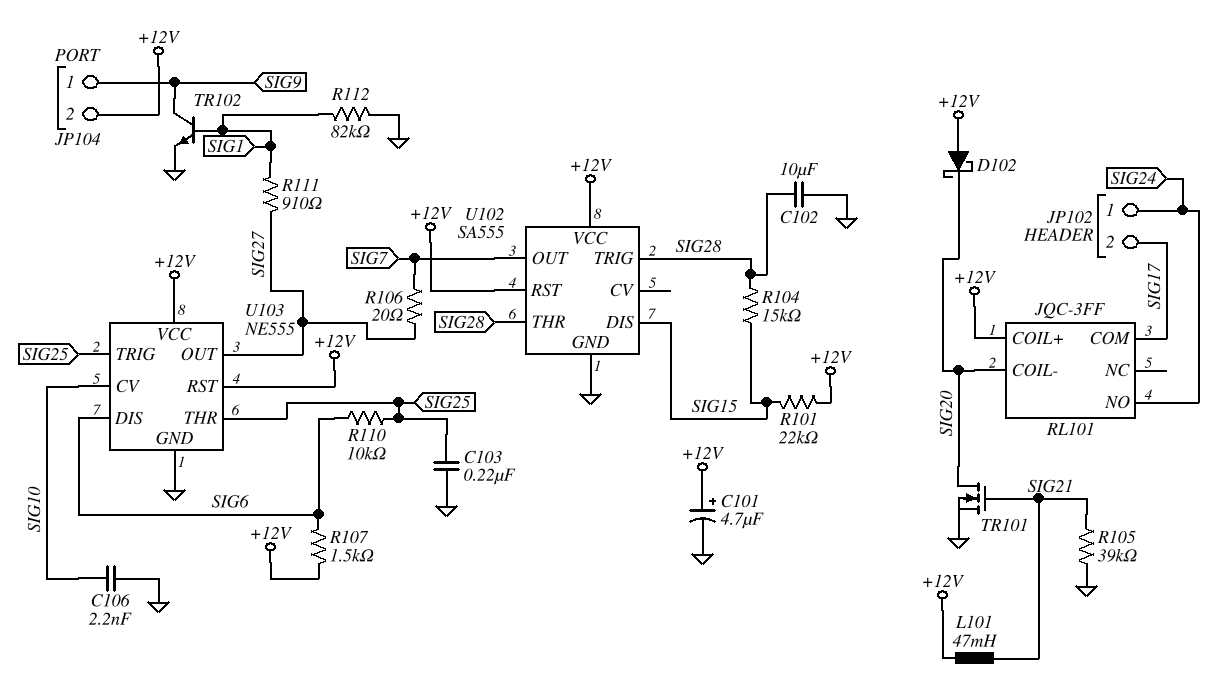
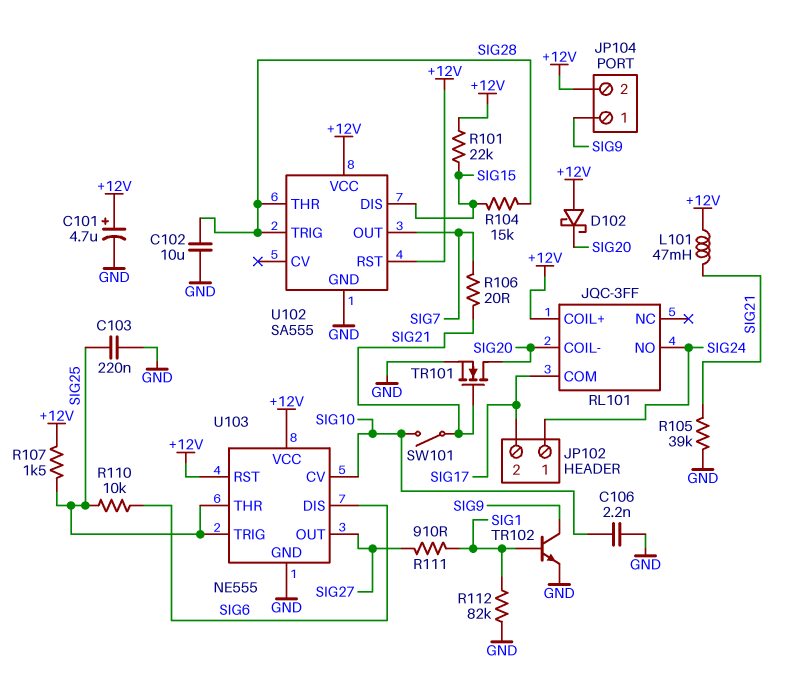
R106: 20 (SIG7, SIG27) -> 20 (SIG7, SIG21)
R107: 1.5k (+12V, SIG6) -> 1.5k (+12V, SIG25)
SW101: none -> switch (SIG10, SIG21)

